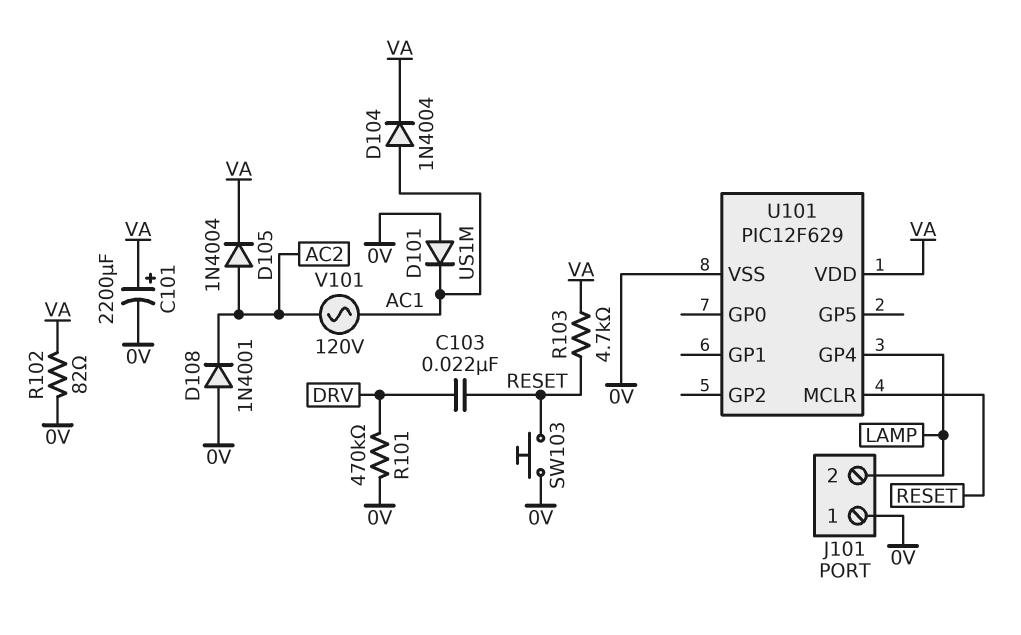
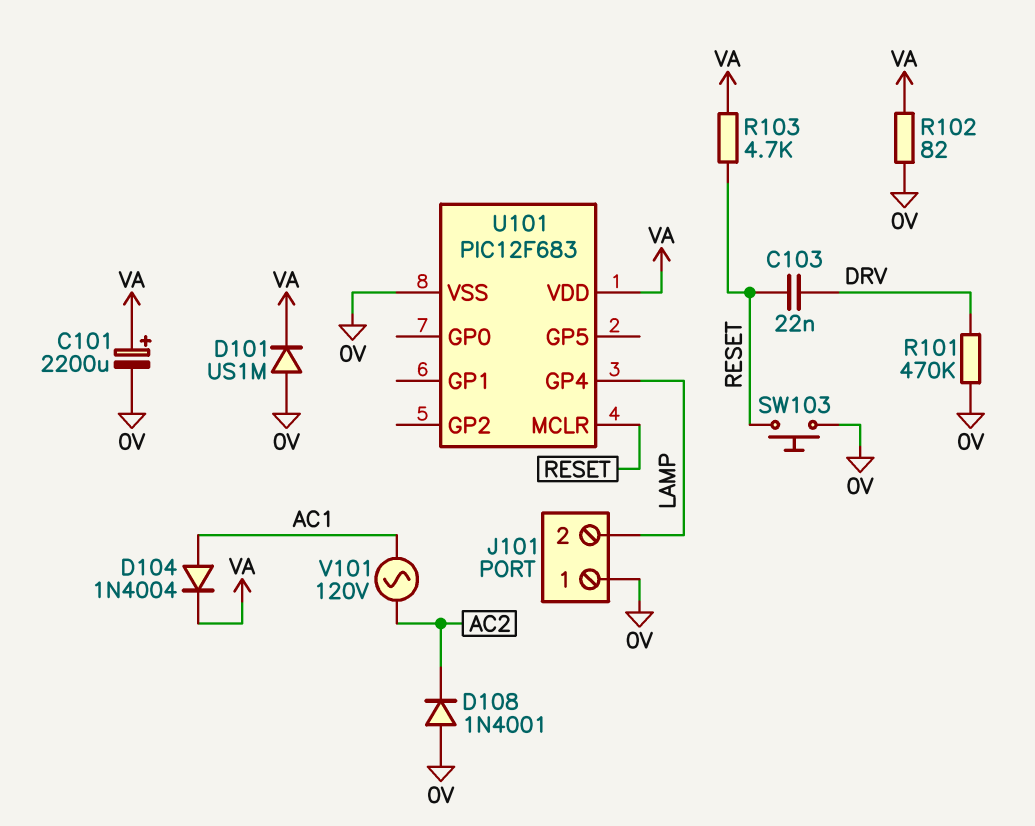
D101: diode US1M (A 0V, K AC1) -> diode US1M (A 0V, K VA)
D105: diode 1N4004 (A AC2, K VA) -> none
U101: PIC12F629 -> PIC12F683

